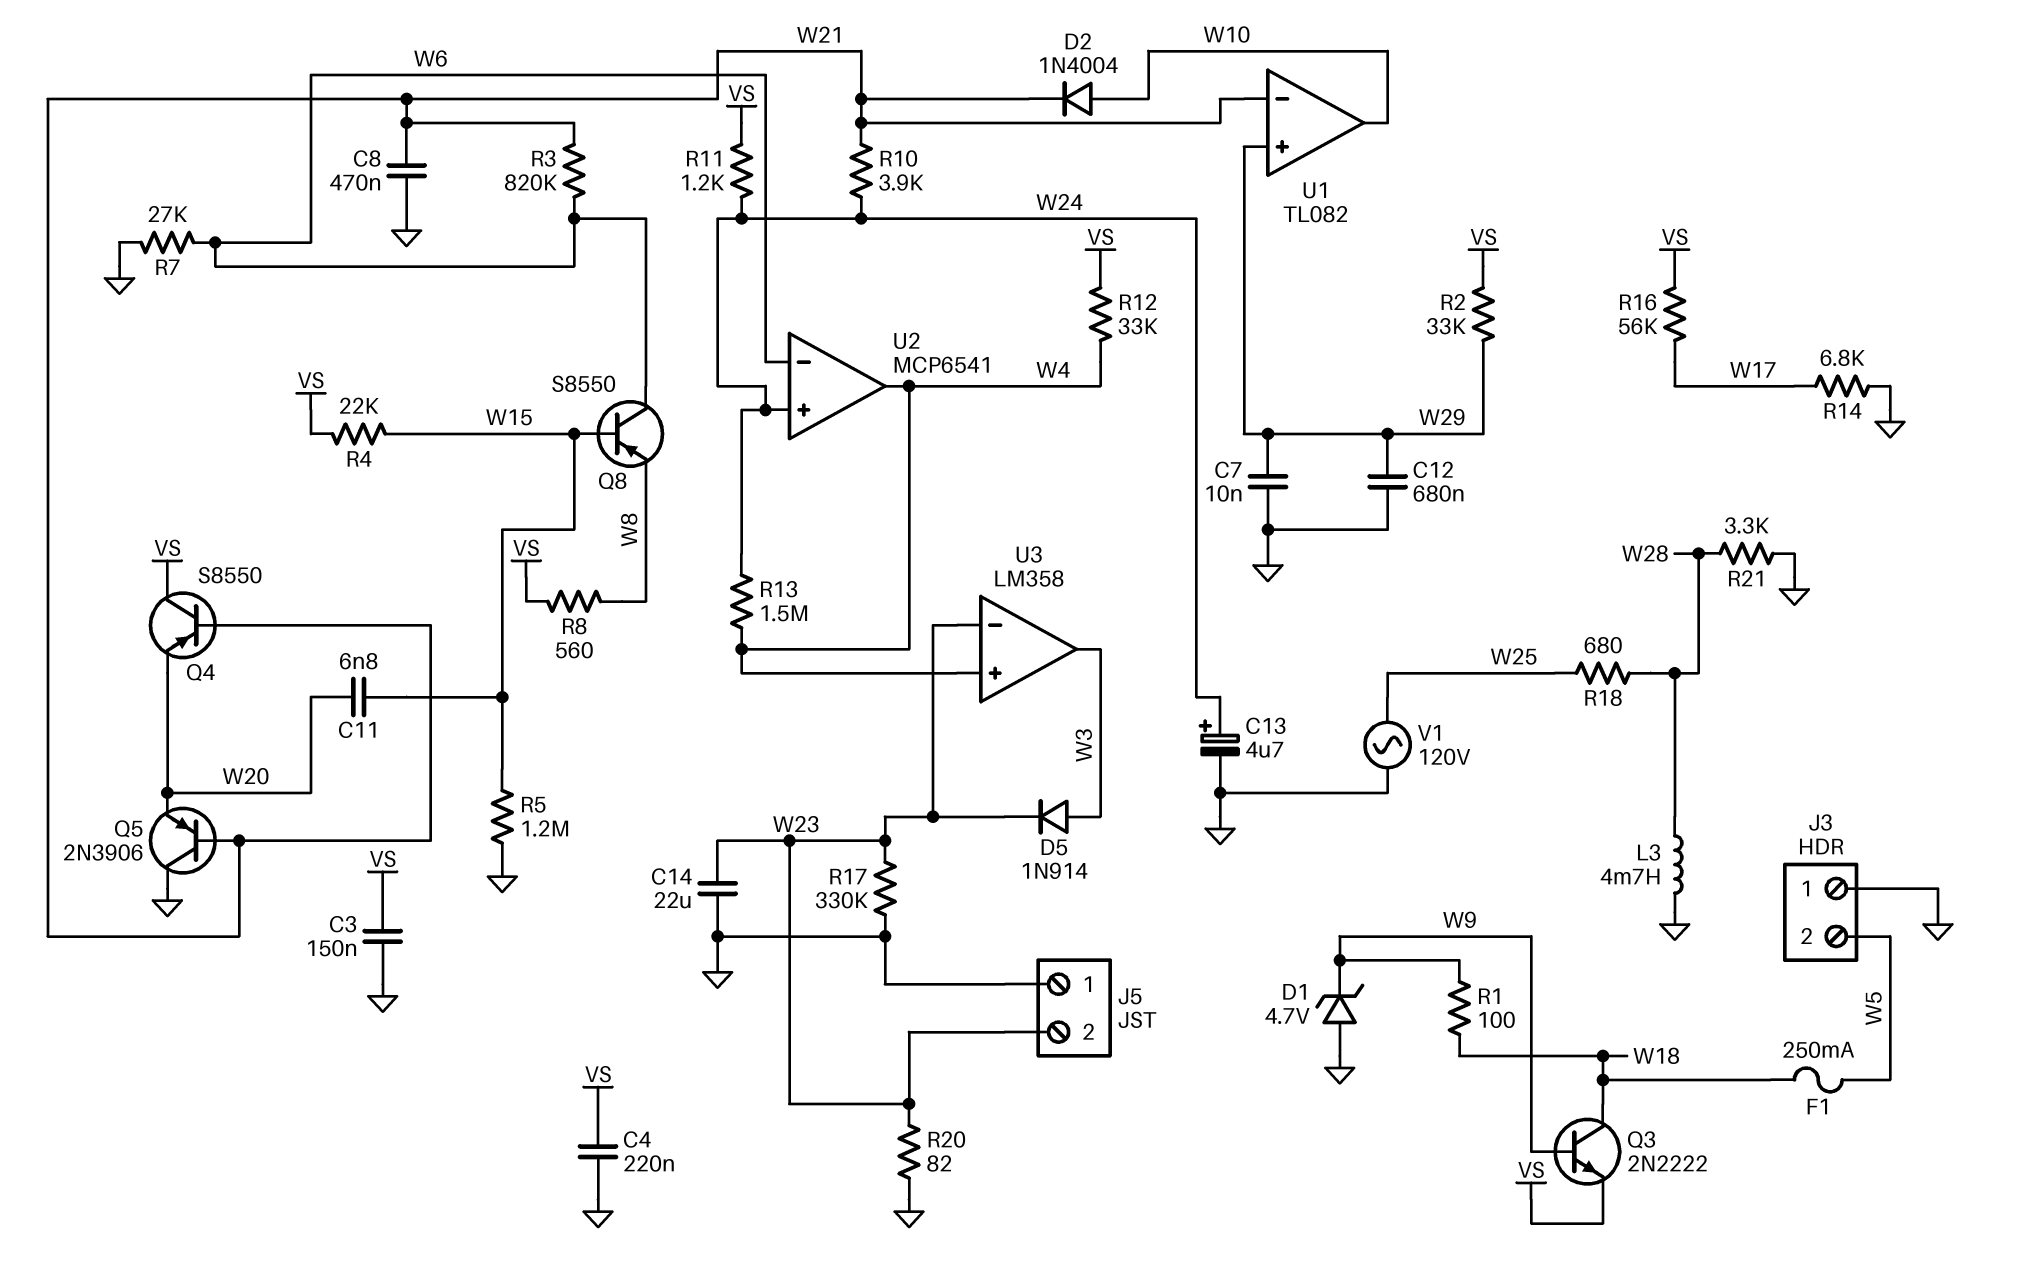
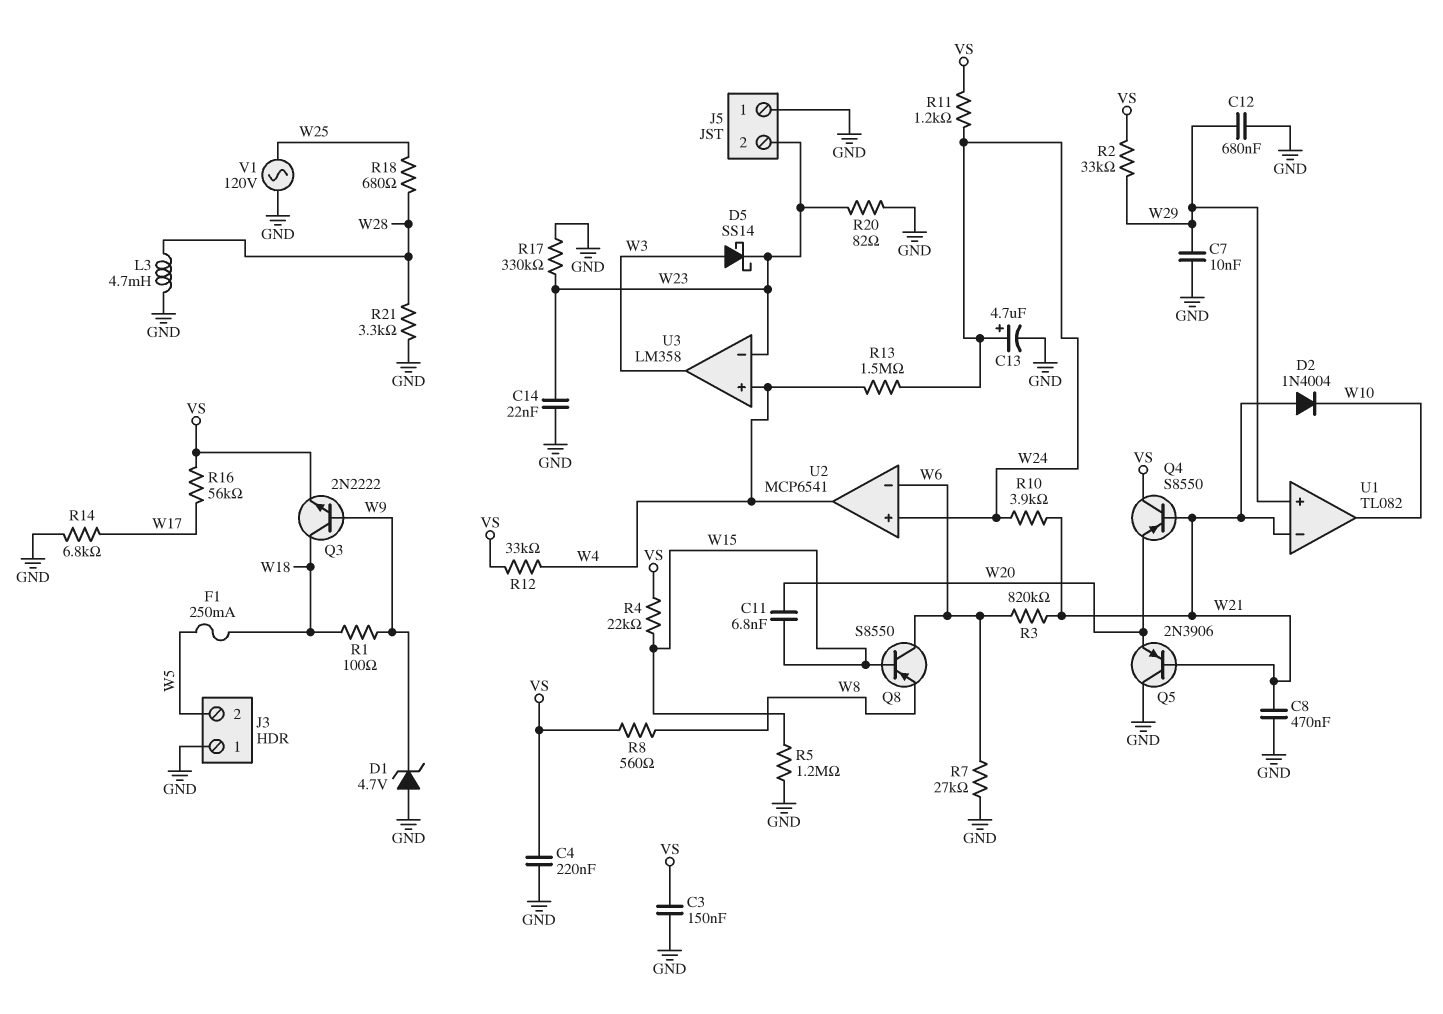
C14: 22uF (GND, W23) -> 22nF (GND, W23)
D2: diode 1N4004 (A W10, K W21) -> diode 1N4004 (A W21, K W10)
D5: diode 1N914 (A W3, K W23) -> schottky SS14 (A W3, K W23)

